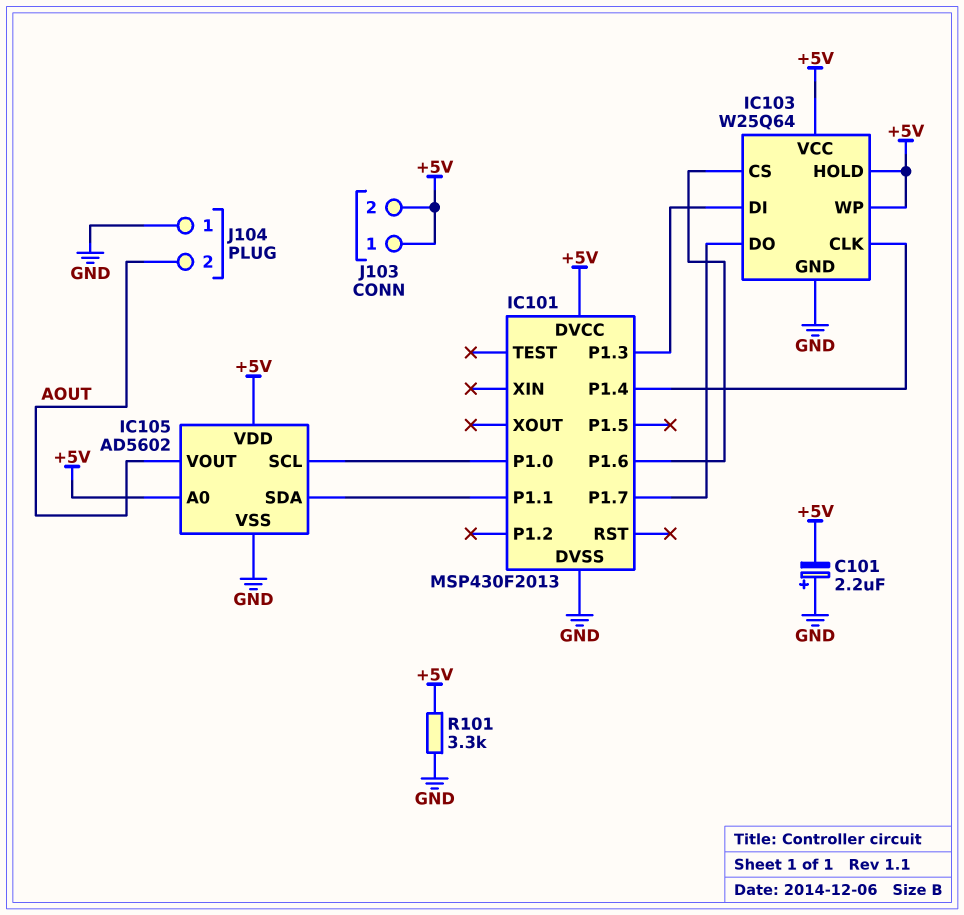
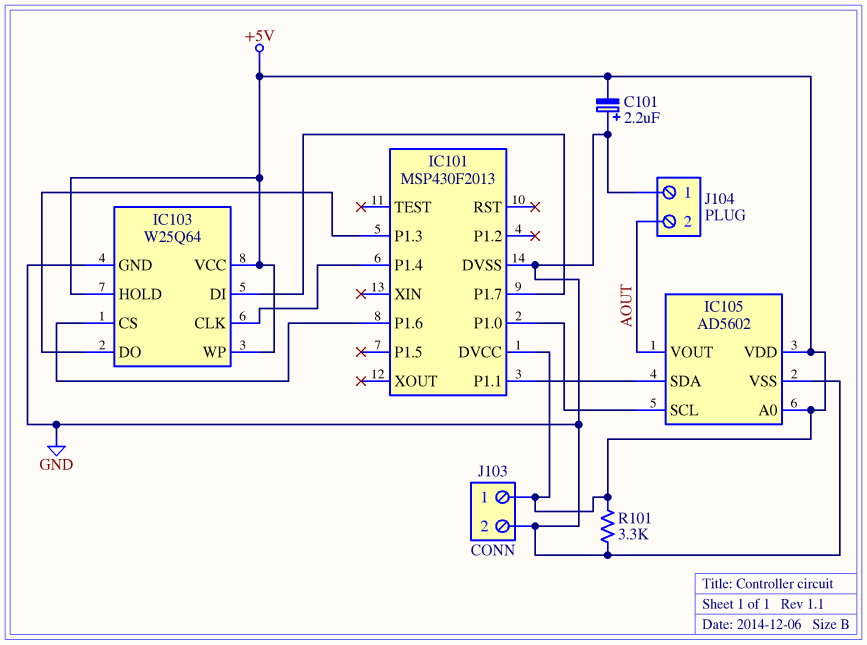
IC103 pin DI: IC101/P1.3 -> IC101/P1.7
IC103 pin DO: IC101/P1.7 -> IC101/P1.3
J103 pin 2: +5V -> GND

